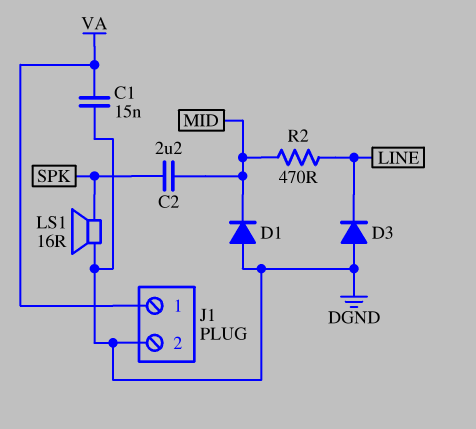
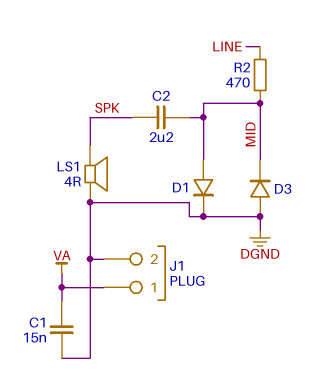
D1: diode (A DGND, K MID) -> diode (A MID, K DGND)
D3: diode (A DGND, K LINE) -> diode (A DGND, K MID)
LS1: speaker 16R (DGND, SPK) -> speaker 4R (DGND, SPK)

